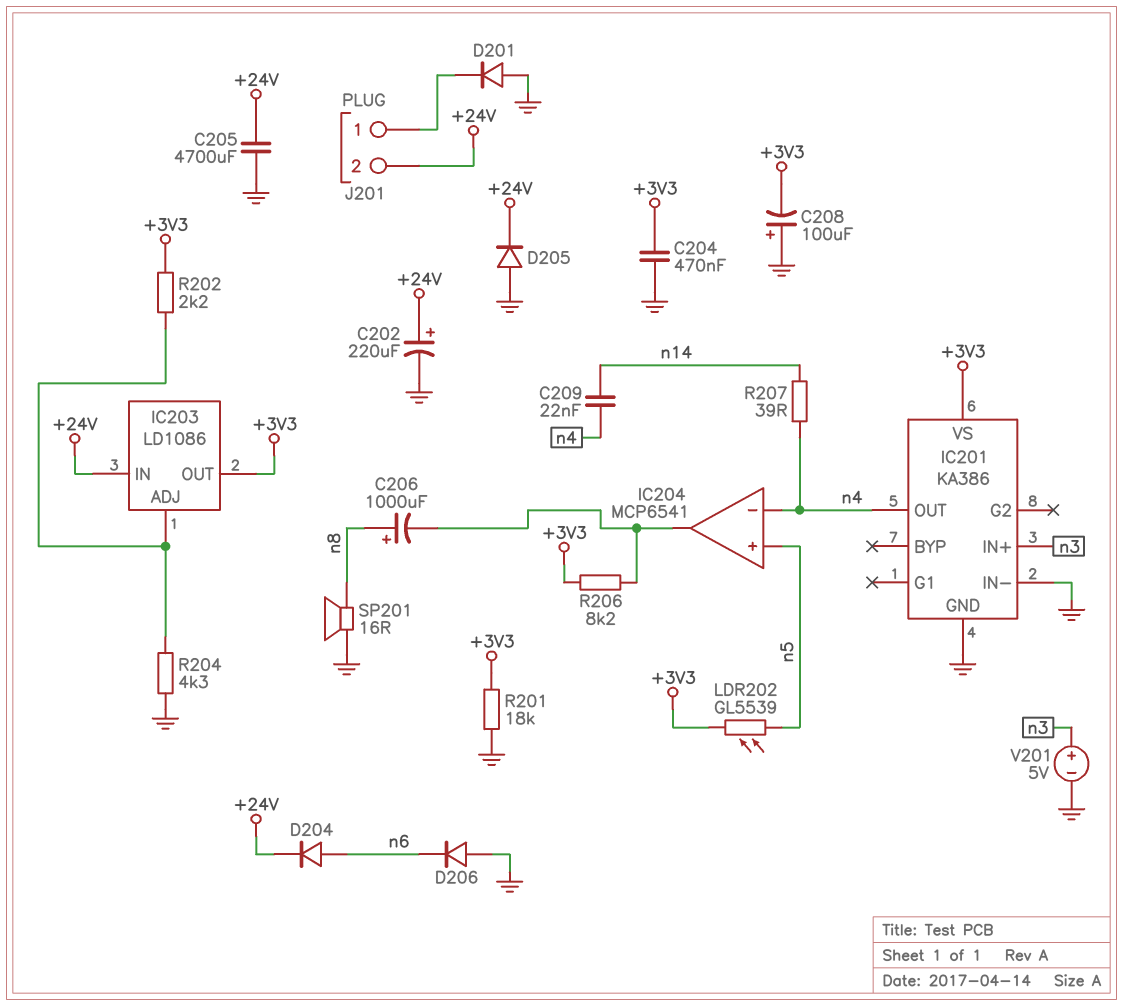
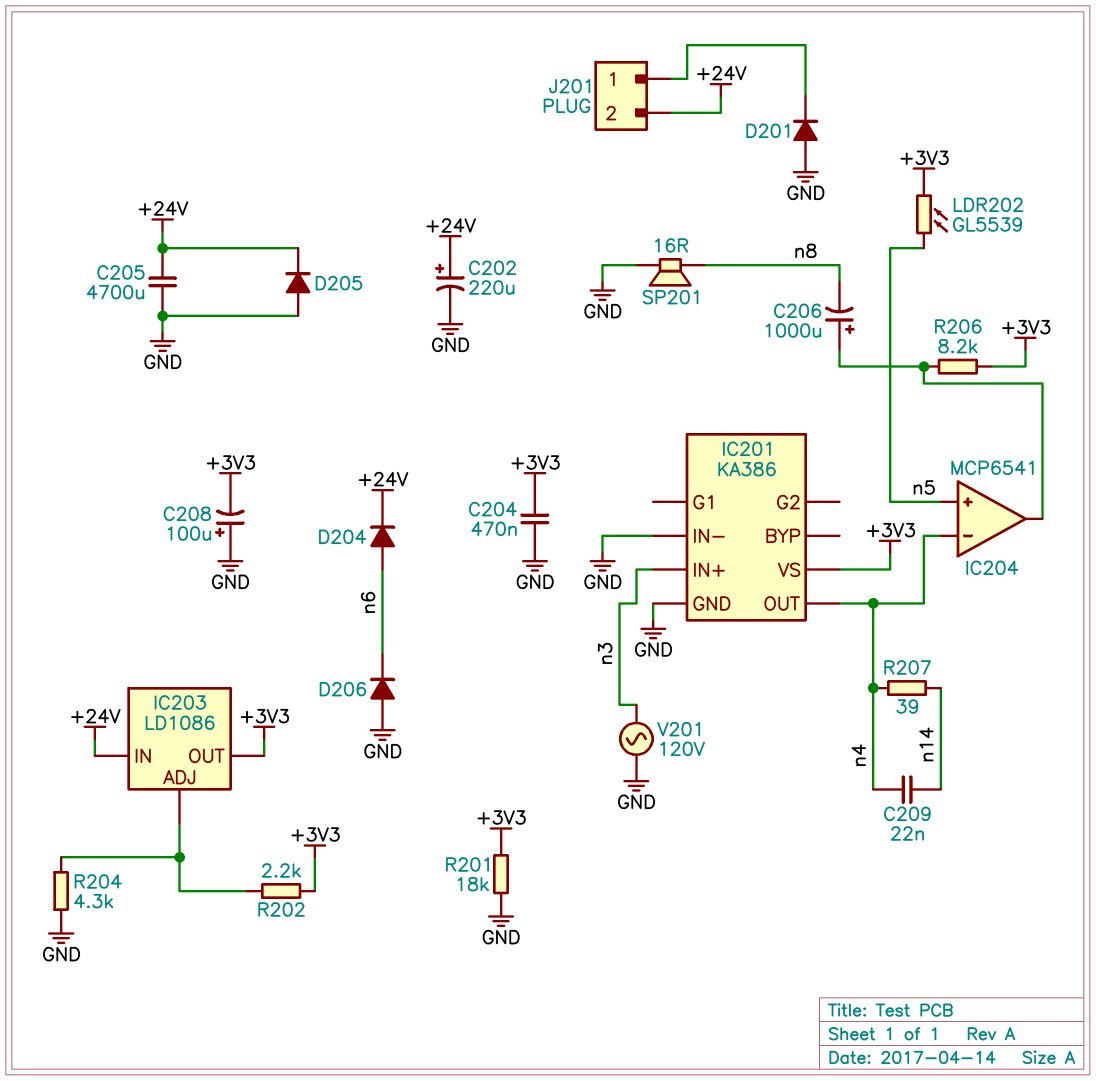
C206: 1000uF (plus n8, minus IC204/out) -> 1000uF (plus IC204/out, minus n8)
V201: 5V (plus n3, minus GND) -> AC 120V (GND, n3)

